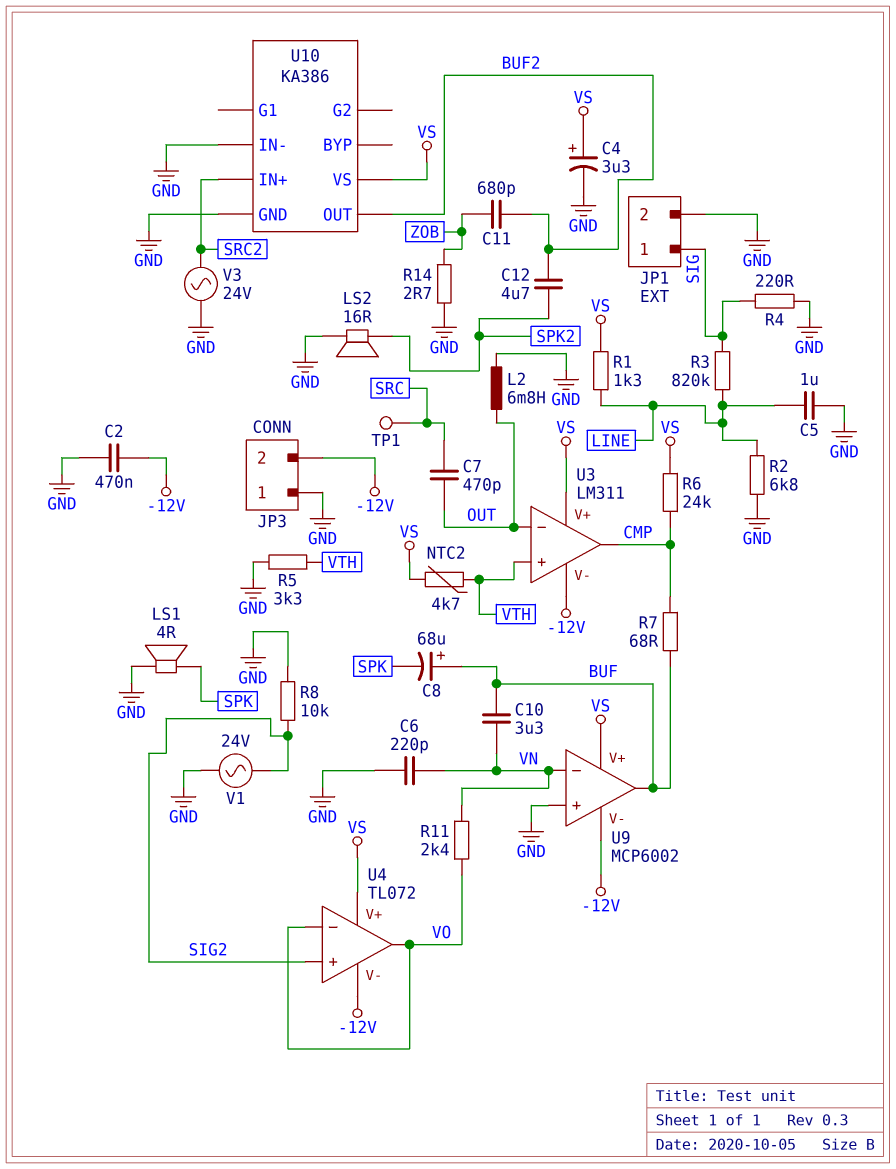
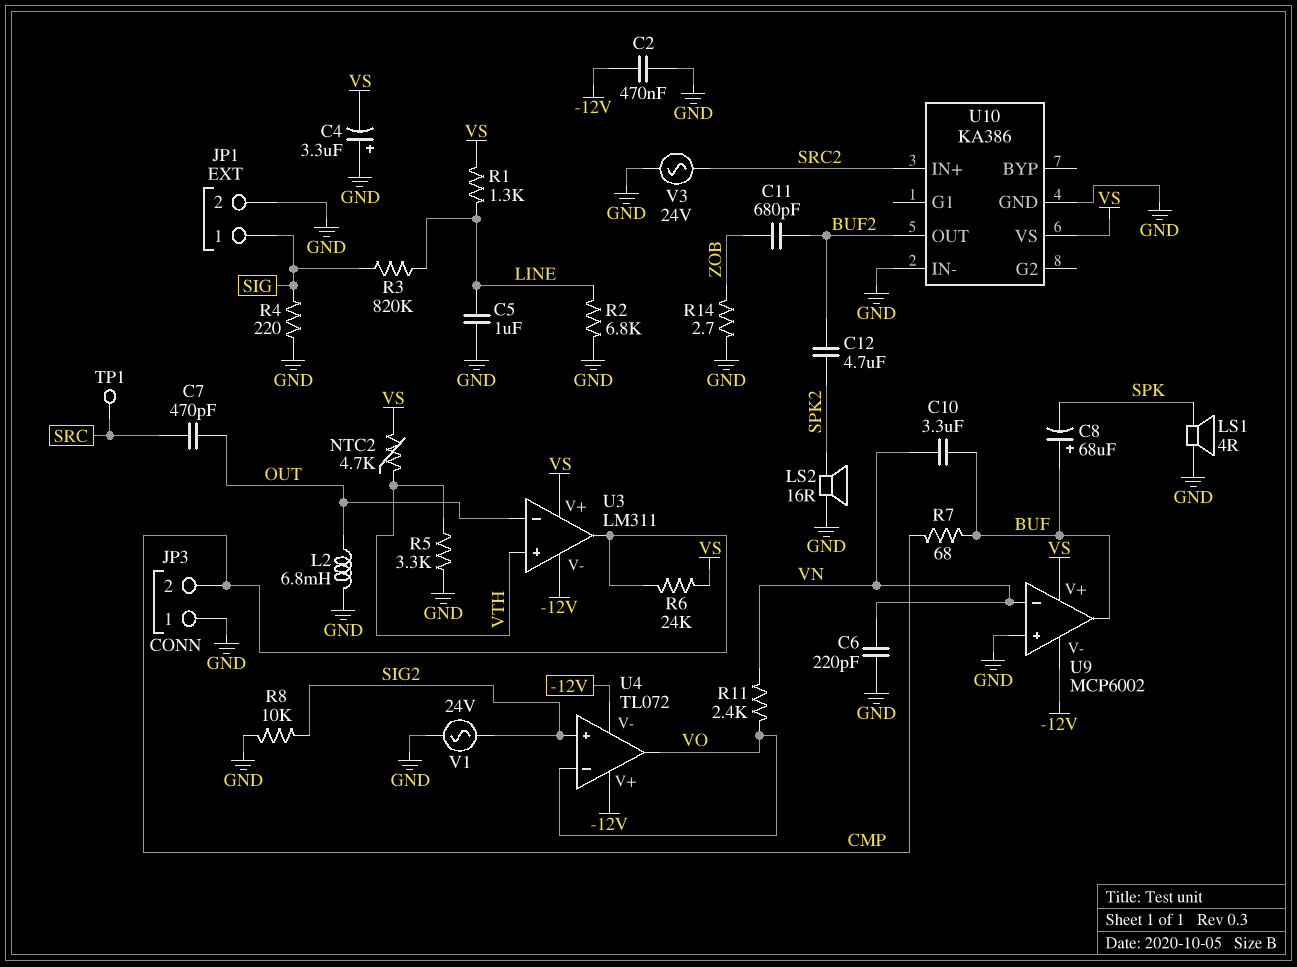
C4: 3.3uF (plus VS, minus GND) -> 3.3uF (plus GND, minus VS)
JP3 pin 2: -12V -> CMP
U4 pin V+: VS -> -12V

